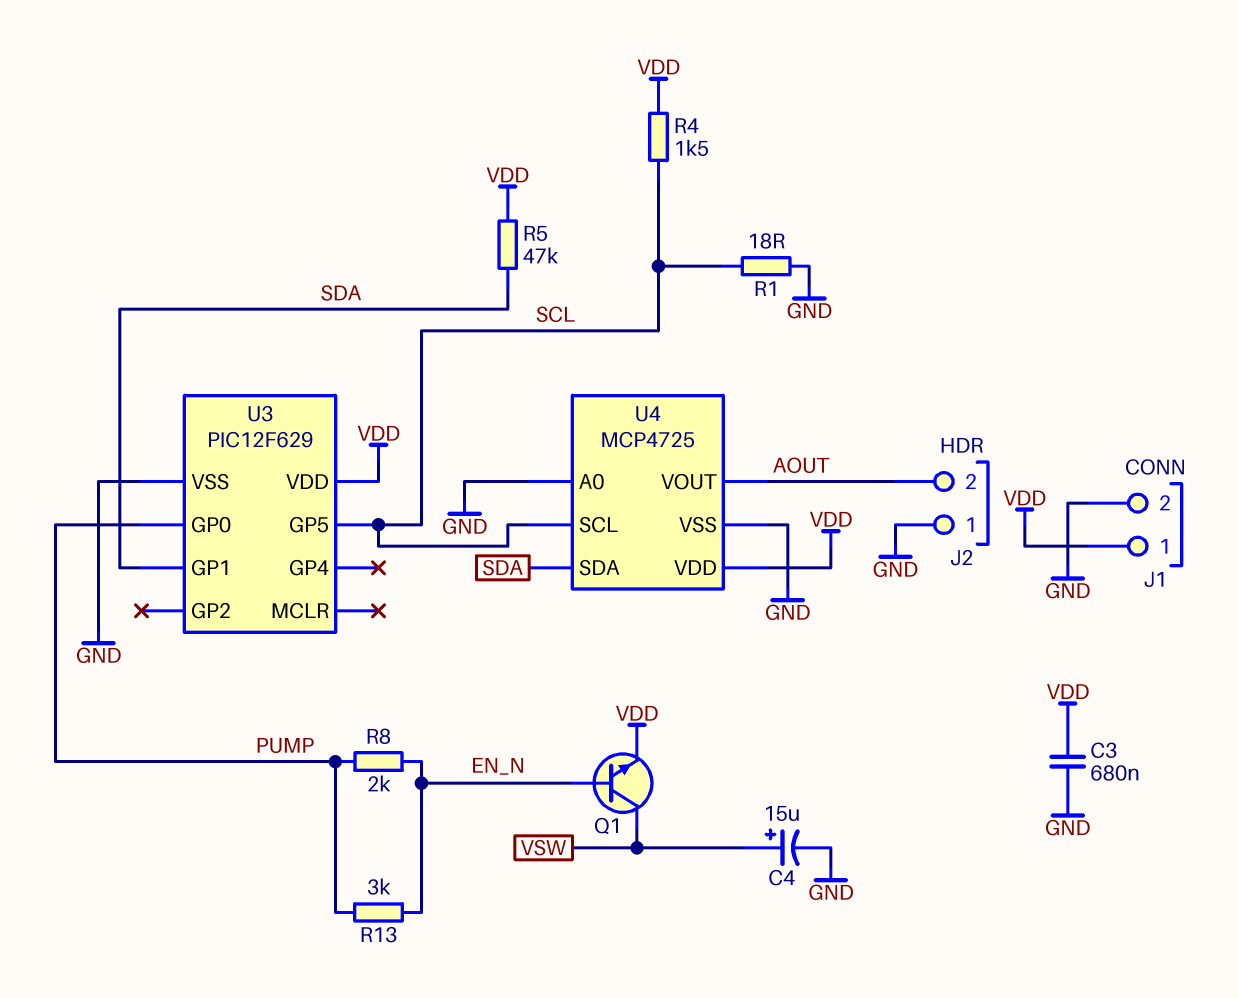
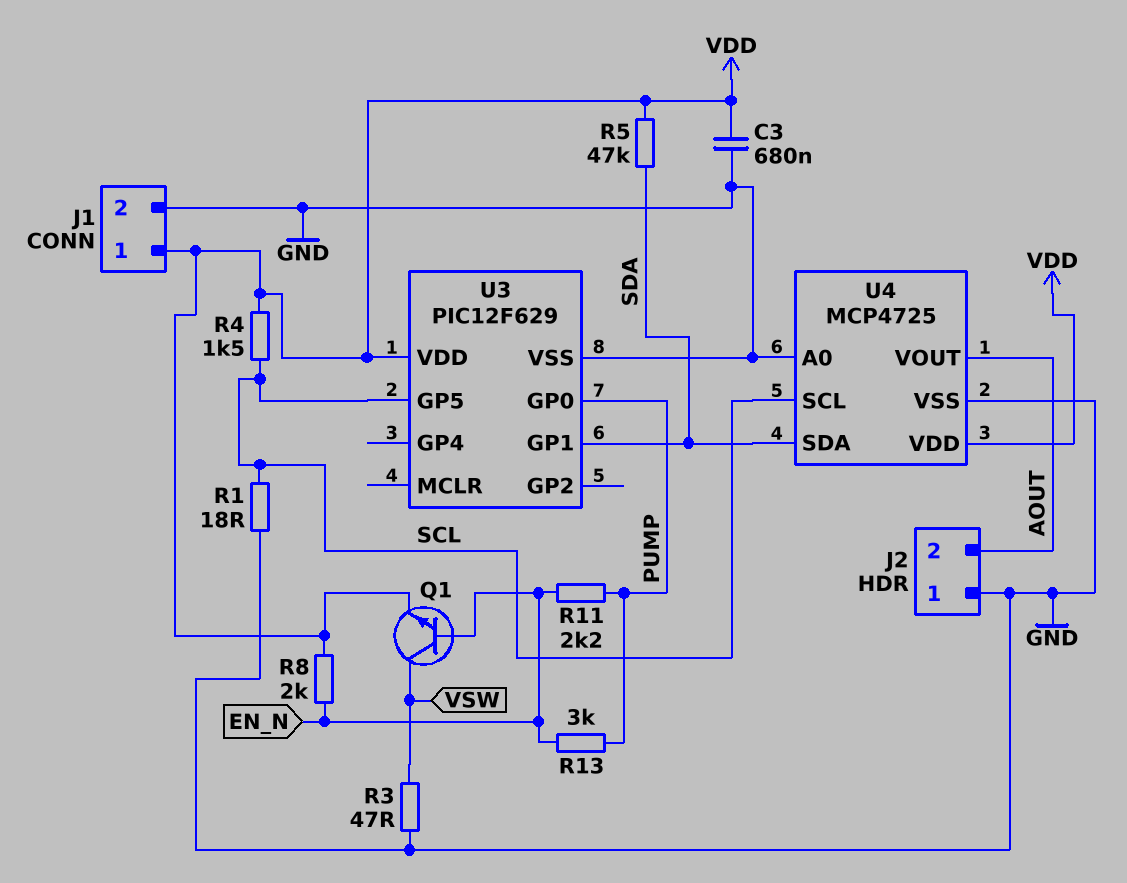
C4: 15uF (plus VSW, minus GND) -> none
R3: none -> 47 (GND, VSW)
R8: 2k (EN_N, PUMP) -> 2k (EN_N, VDD)
R11: none -> 2.2k (EN_N, PUMP)

